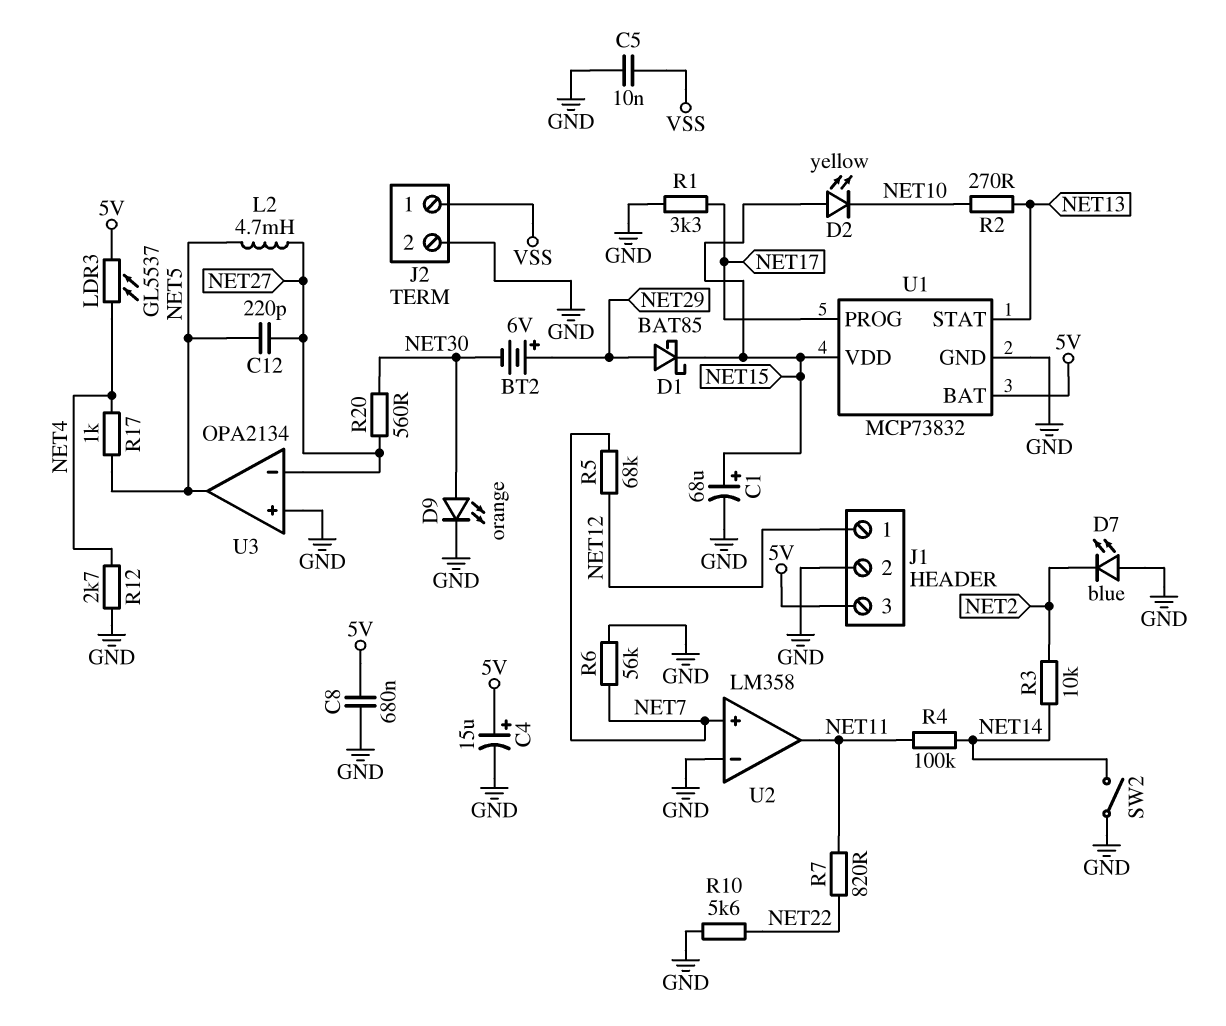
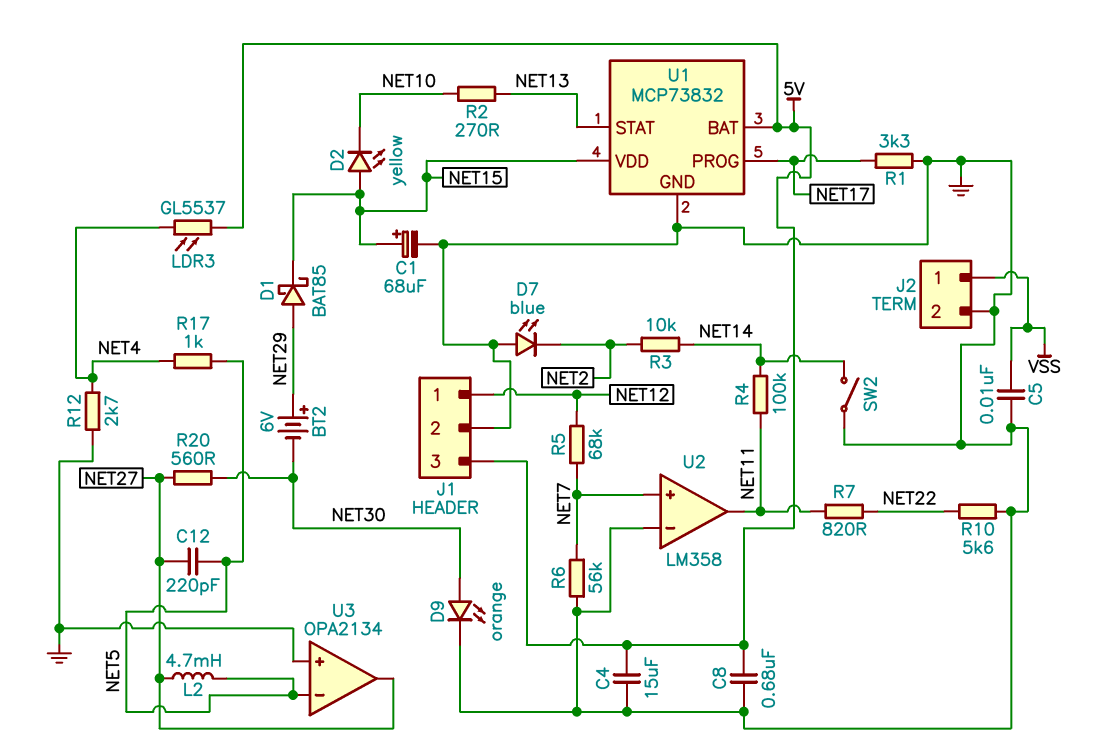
C4: 15uF (plus 5V, minus GND) -> 15uF (5V, GND)
U3 pin in-: NET27 -> NET5
U3 pin out: NET5 -> NET27

